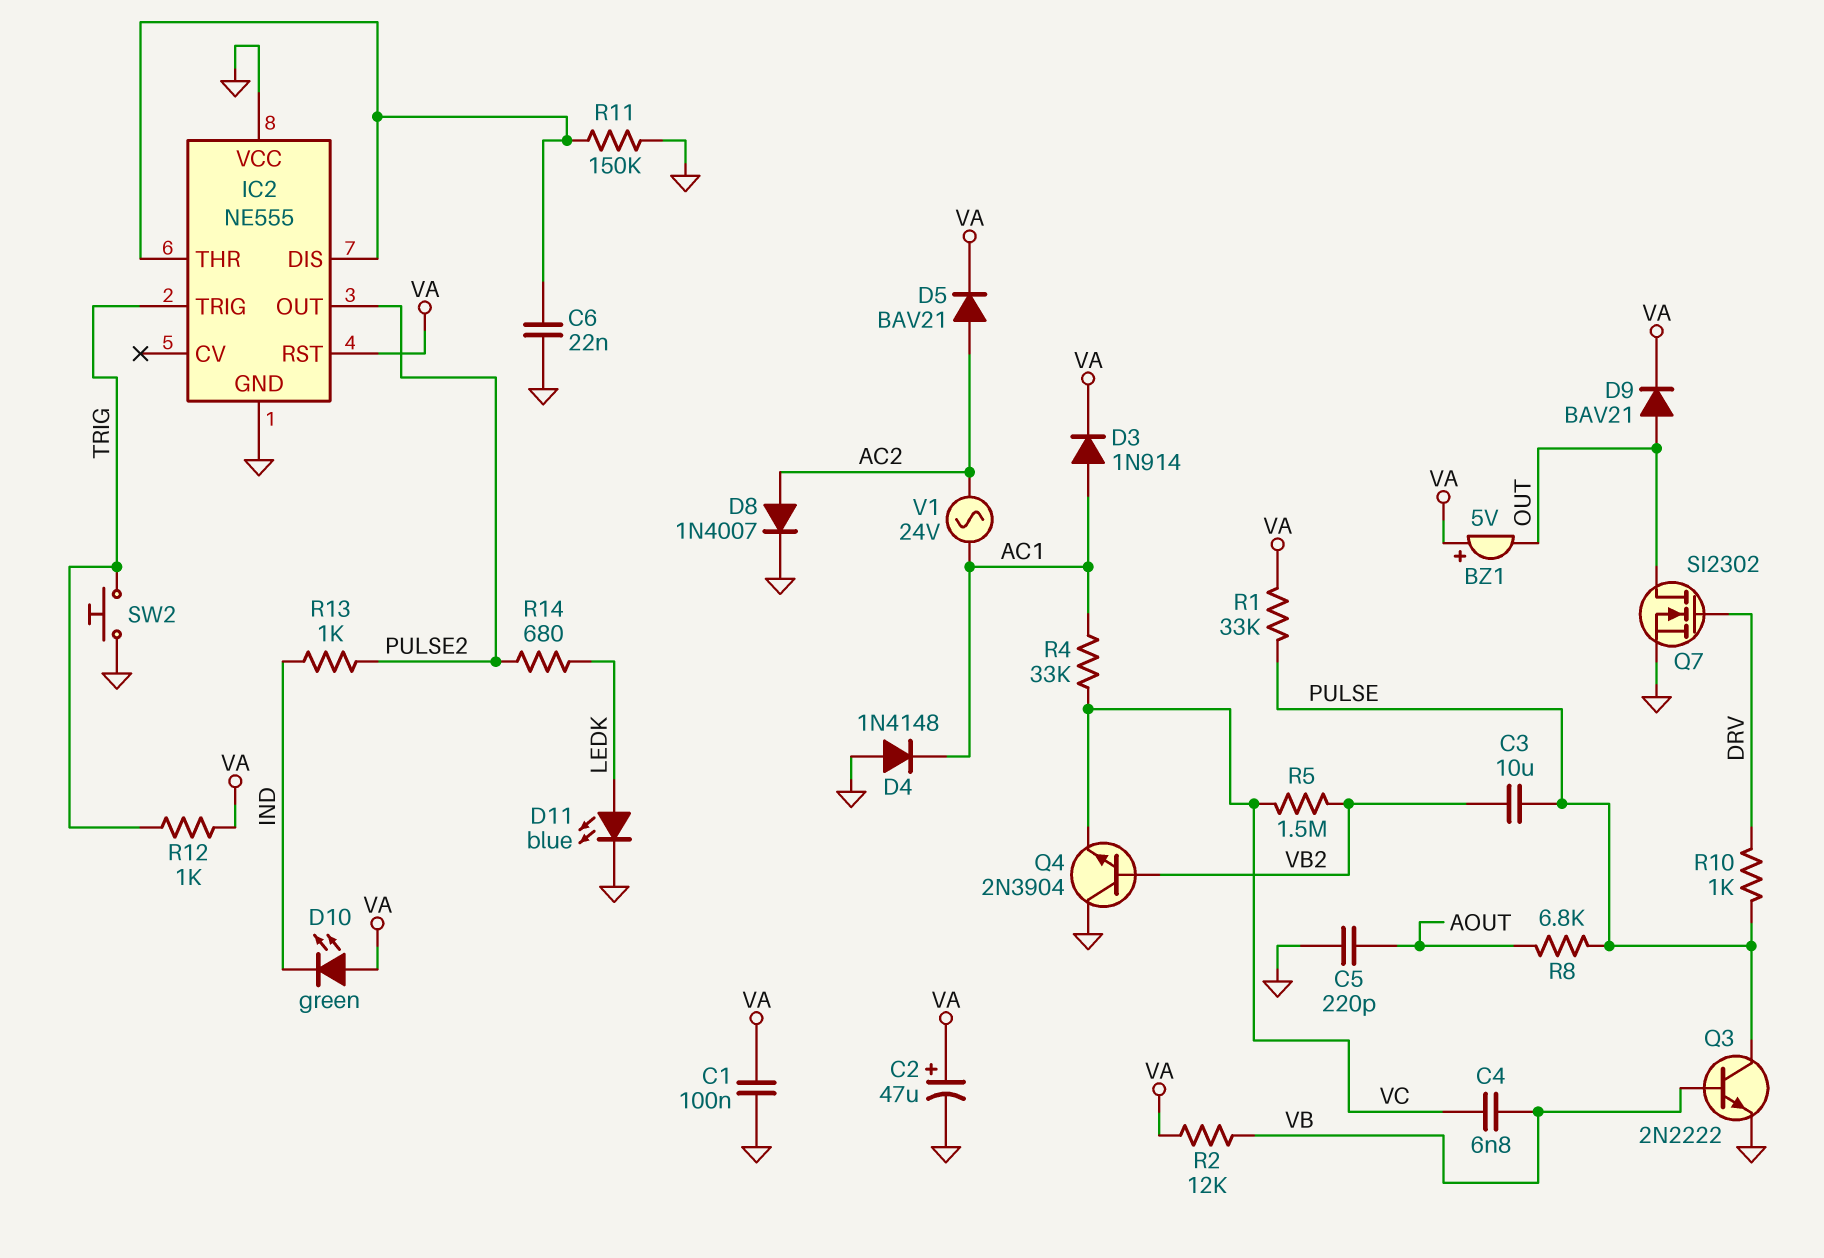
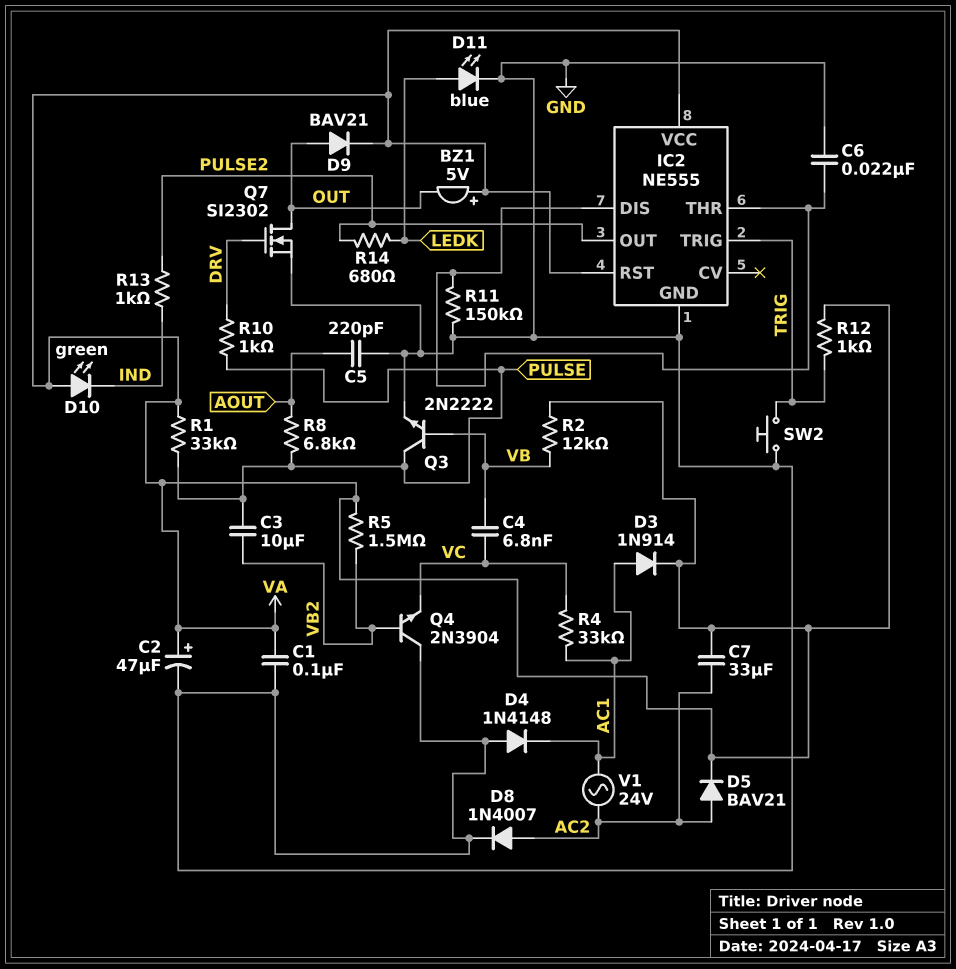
C7: none -> 33uF (AC2, VA)
IC2 pin VCC: GND -> VA
R5: 1.5M (VB2, VC) -> 1.5M (VA, VB2)

